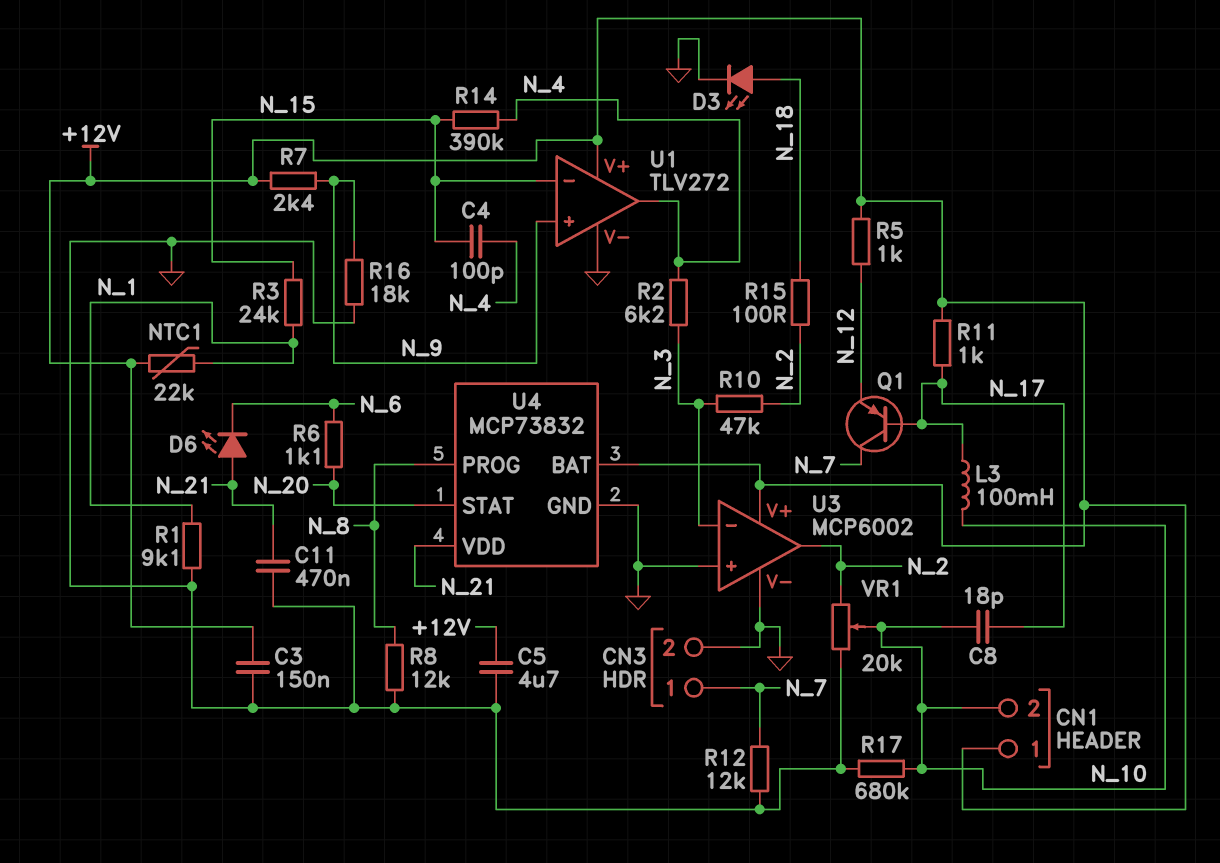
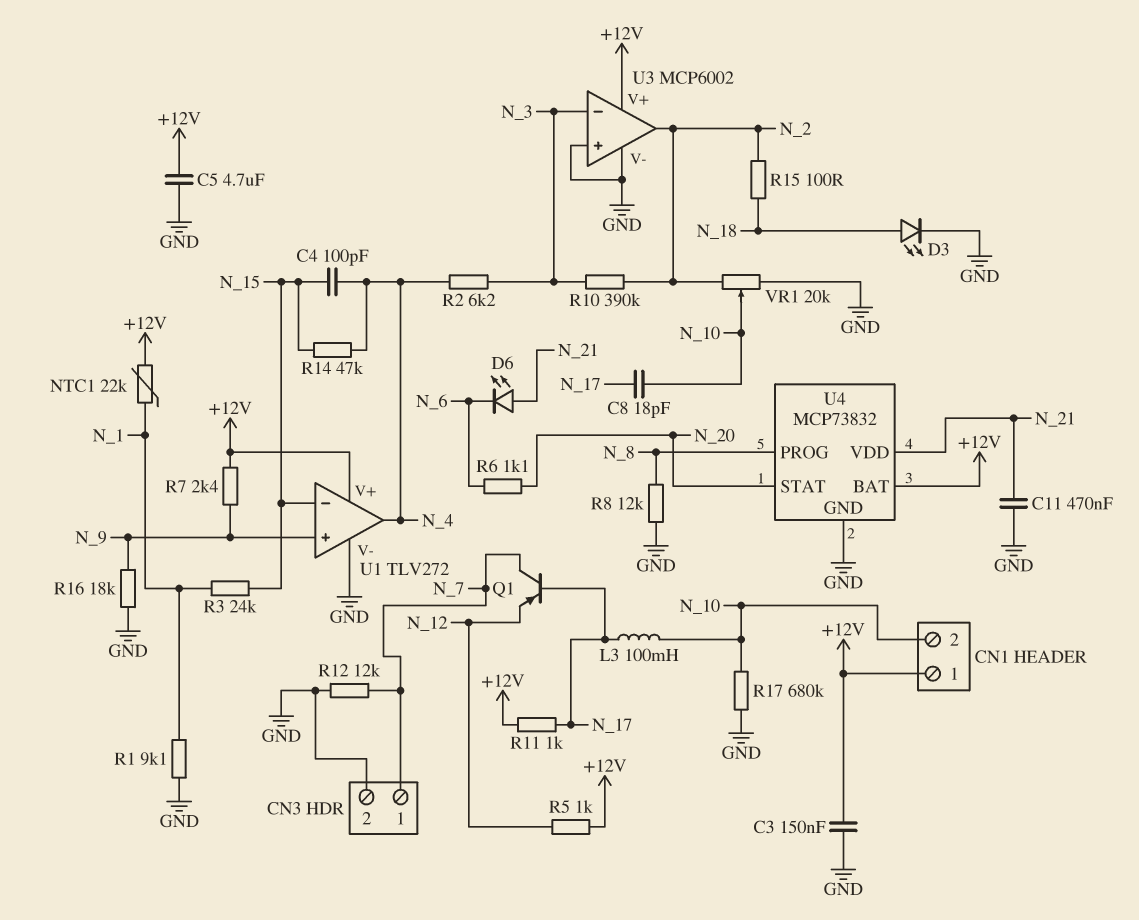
R10: 47k (N_2, N_3) -> 390k (N_2, N_3)
R14: 390k (N_4, N_15) -> 47k (N_4, N_15)

